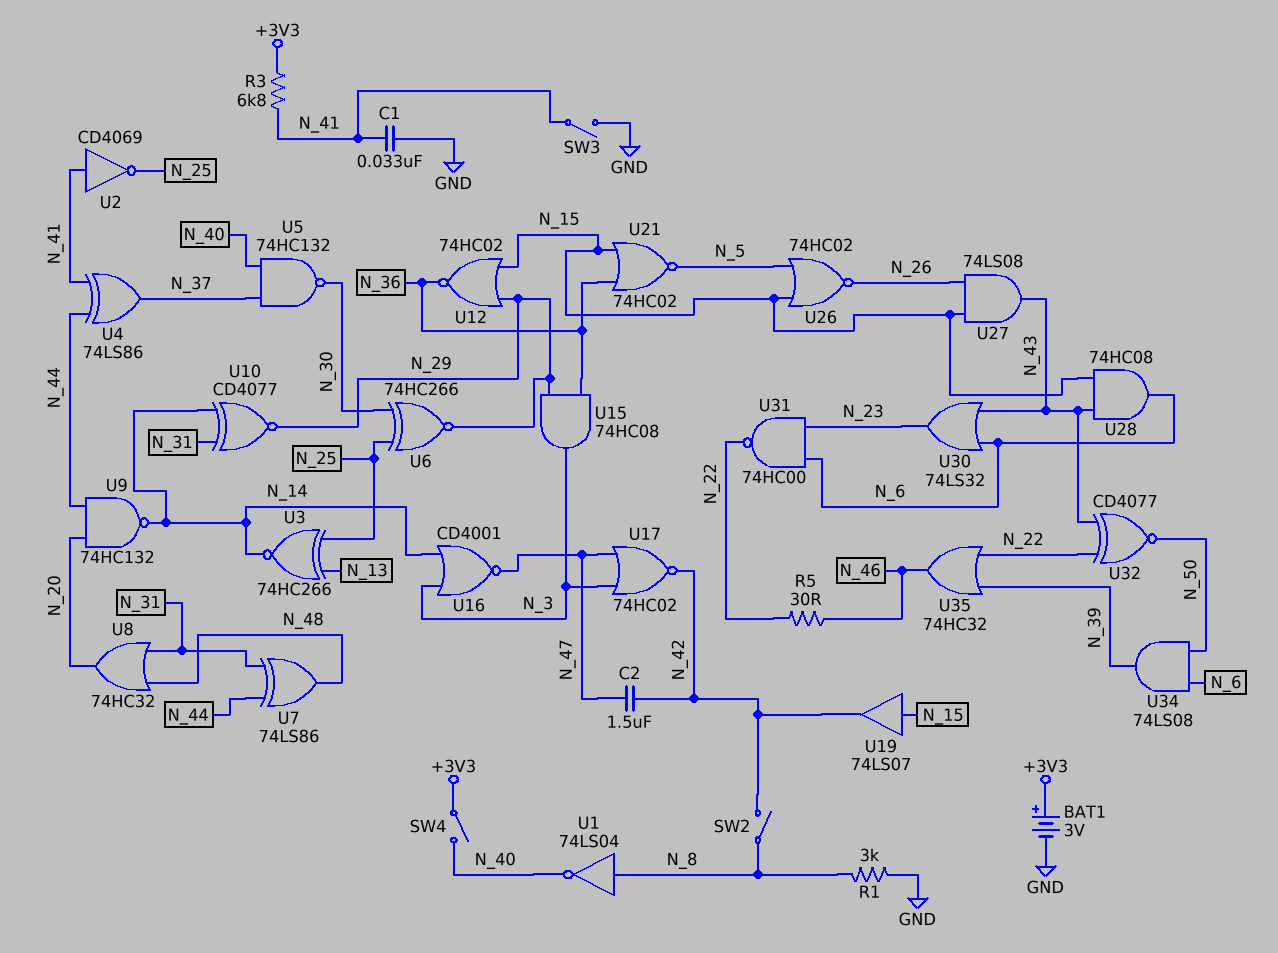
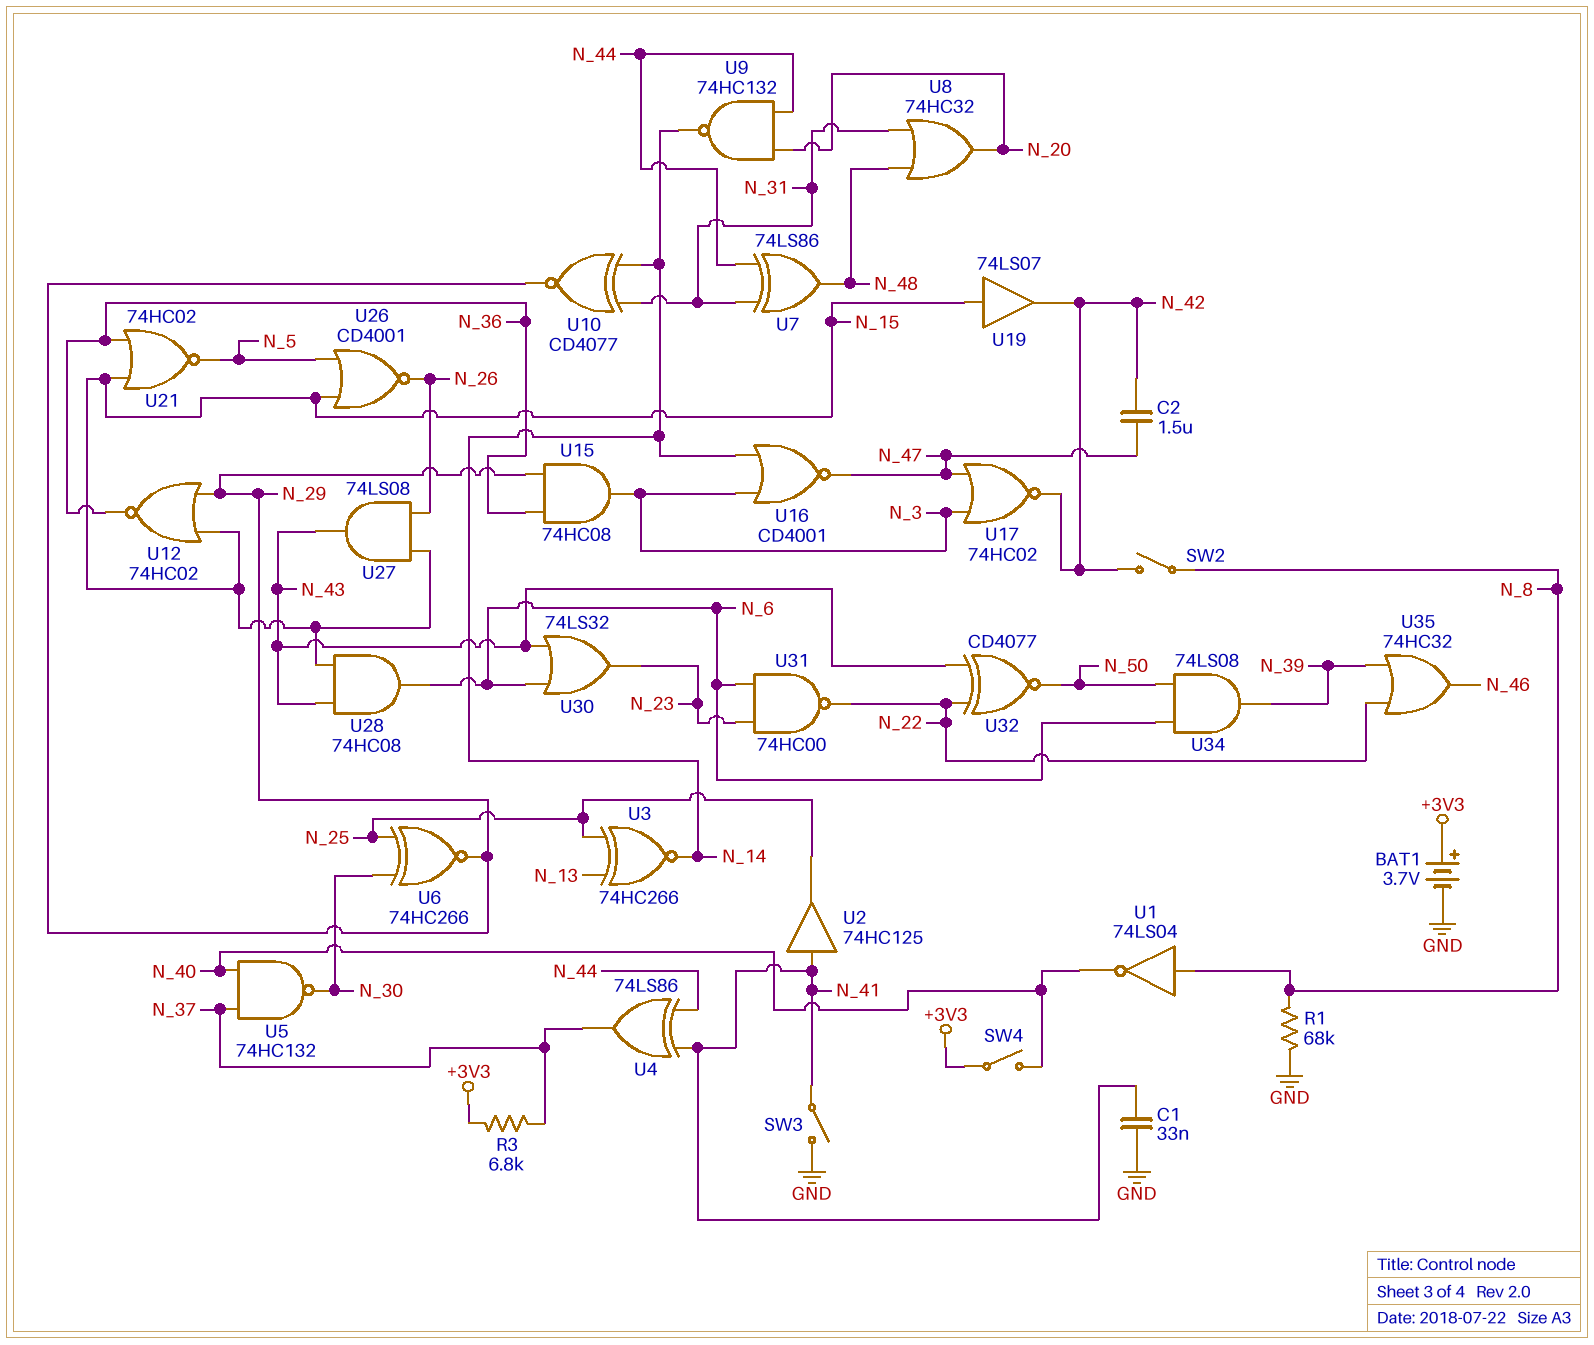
BAT1: 3V (plus +3V3, minus GND) -> 3.7V (plus +3V3, minus GND)
R1: 3k (GND, N_8) -> 68k (GND, N_8)
R3: 6.8k (+3V3, N_41) -> 6.8k (+3V3, N_37)
R5: 30 (N_22, N_46) -> none
U2: NOT CD4069 (in N_41, out N_25) -> buffer 74HC125 (in N_41, out N_25)
U26: NOR 74HC02 (in N_5, in N_15, out N_26) -> NOR CD4001 (in N_5, in N_15, out N_26)

